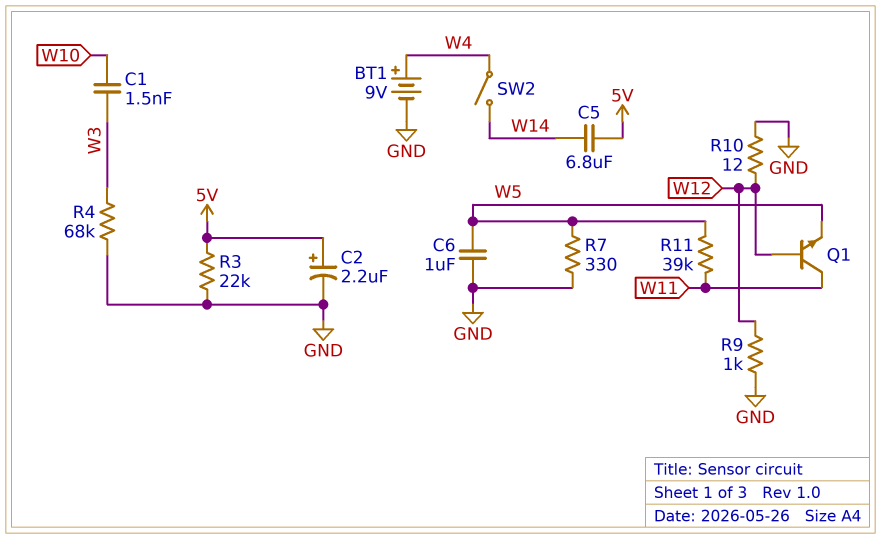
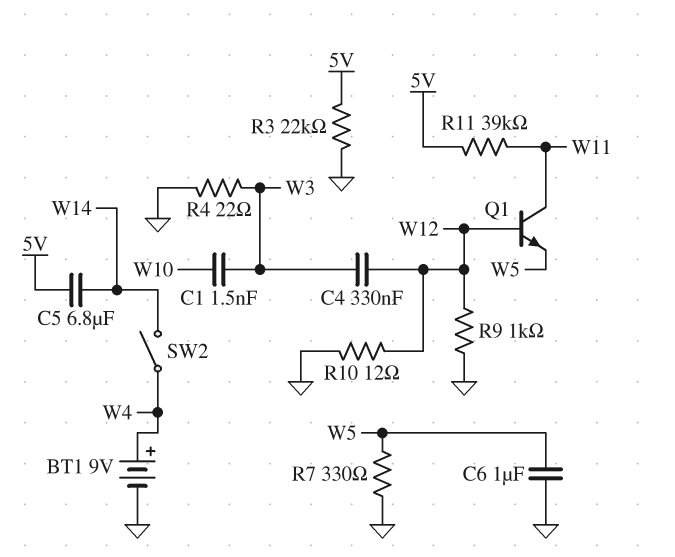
C2: 2.2uF (plus 5V, minus GND) -> none
C4: none -> 330nF (W3, W12)
R4: 68k (GND, W3) -> 22 (GND, W3)
R11: 39k (W5, W11) -> 39k (5V, W11)

